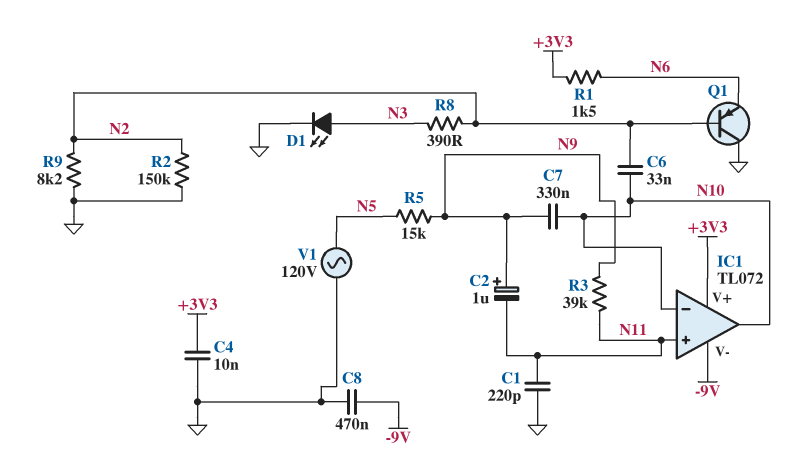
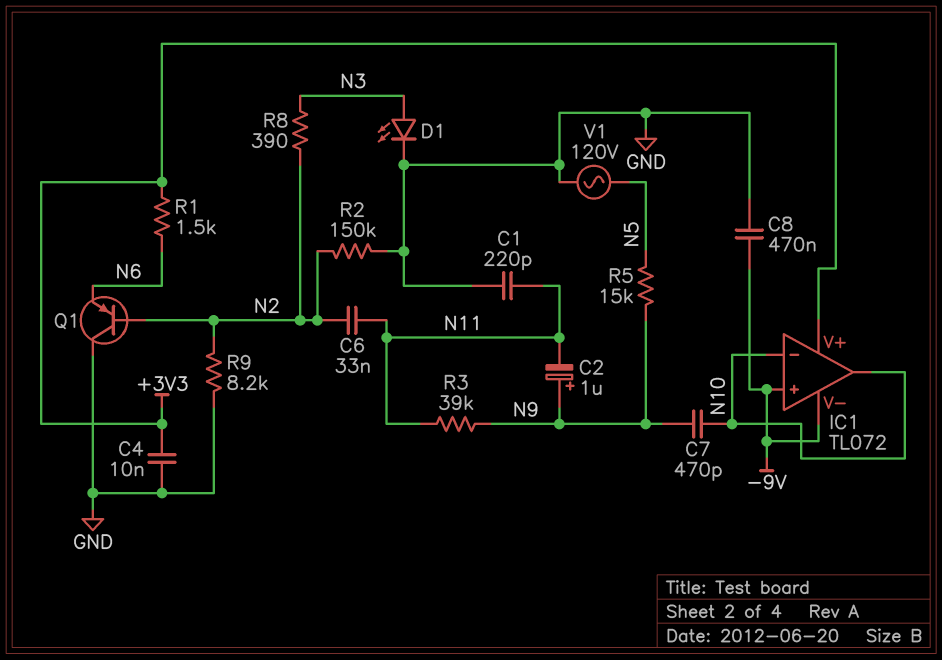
C6: 33nF (N2, N10) -> 33nF (N2, N11)
C7: 330nF (N9, N10) -> 470pF (N9, N10)
IC1 pin in+: N11 -> -9V

